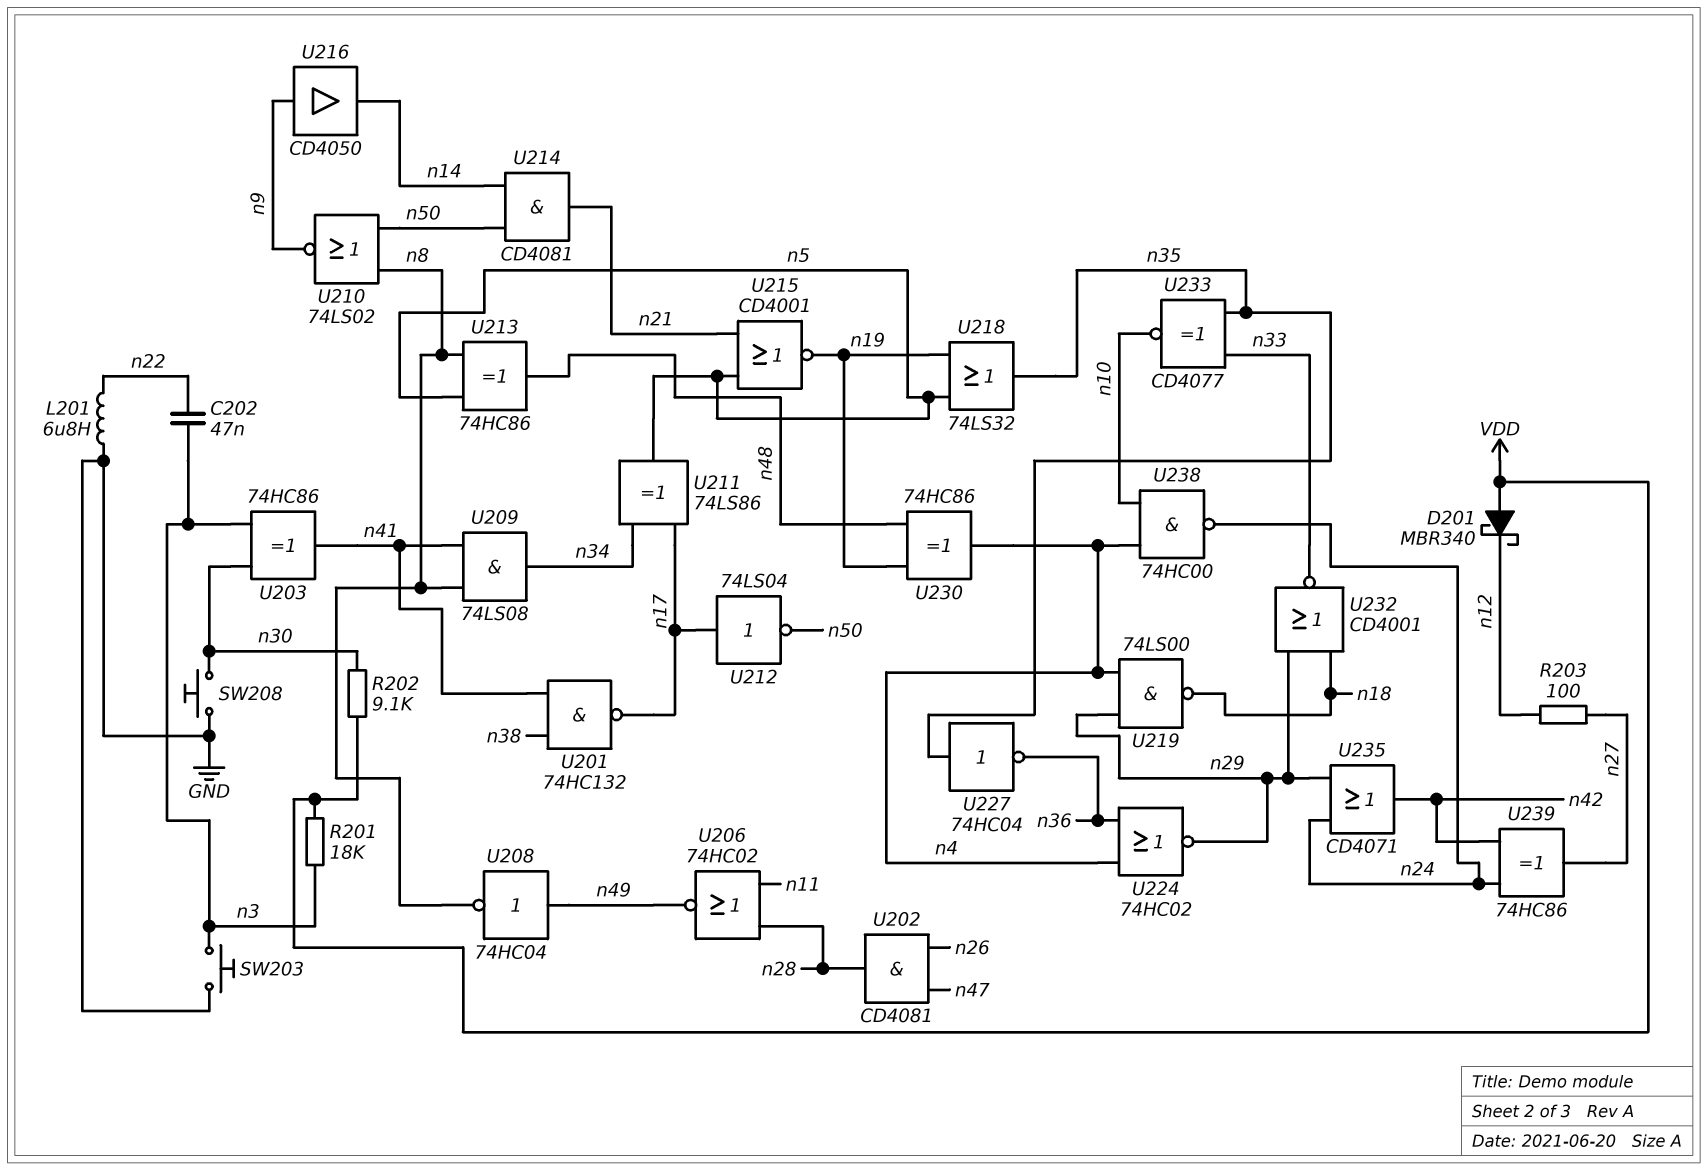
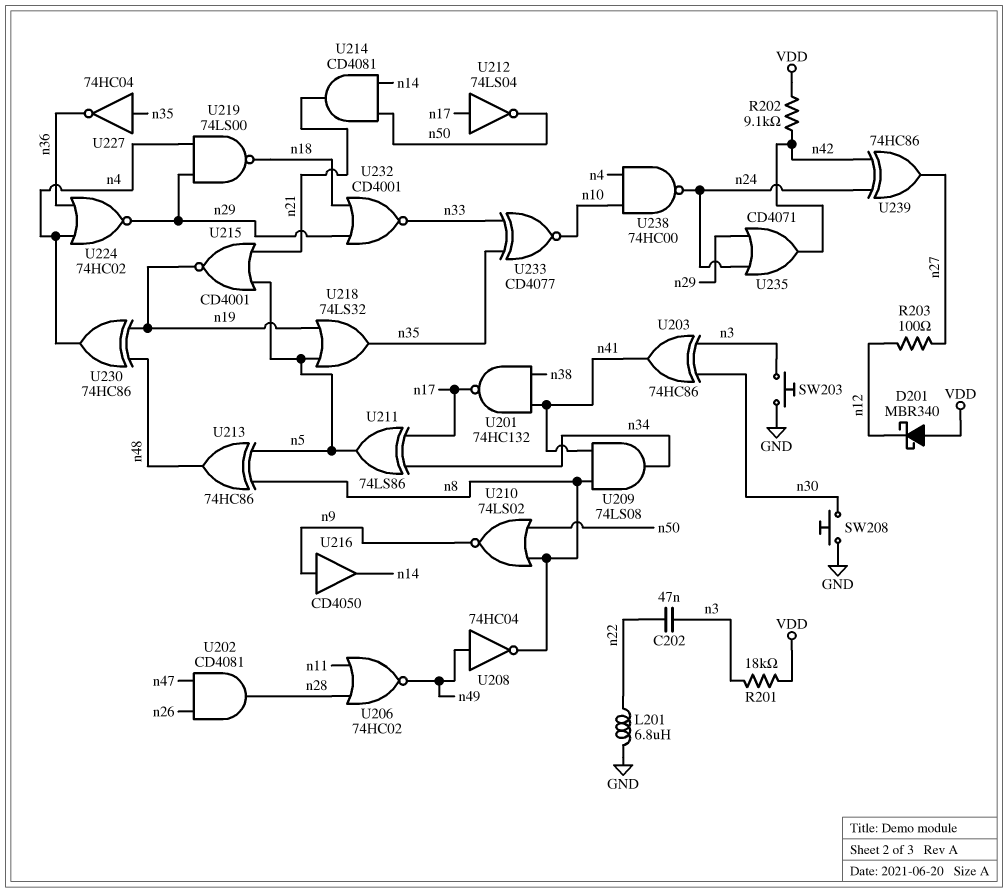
R202: 9.1k (VDD, n30) -> 9.1k (VDD, n42)

